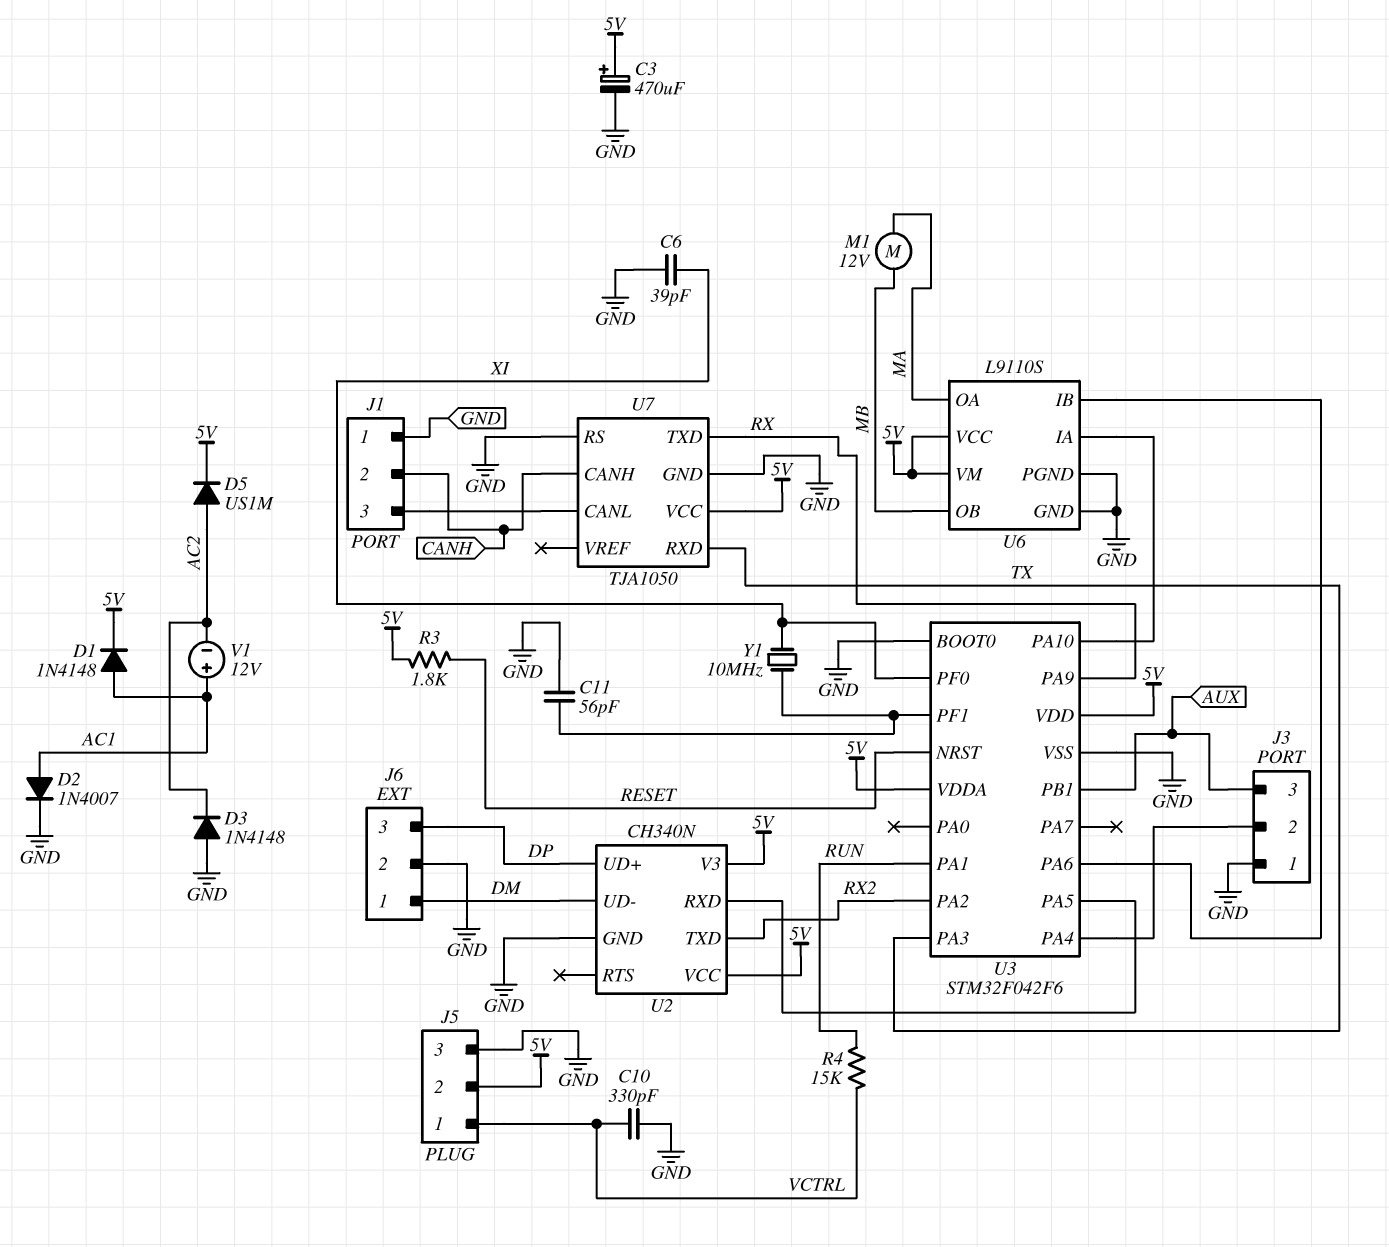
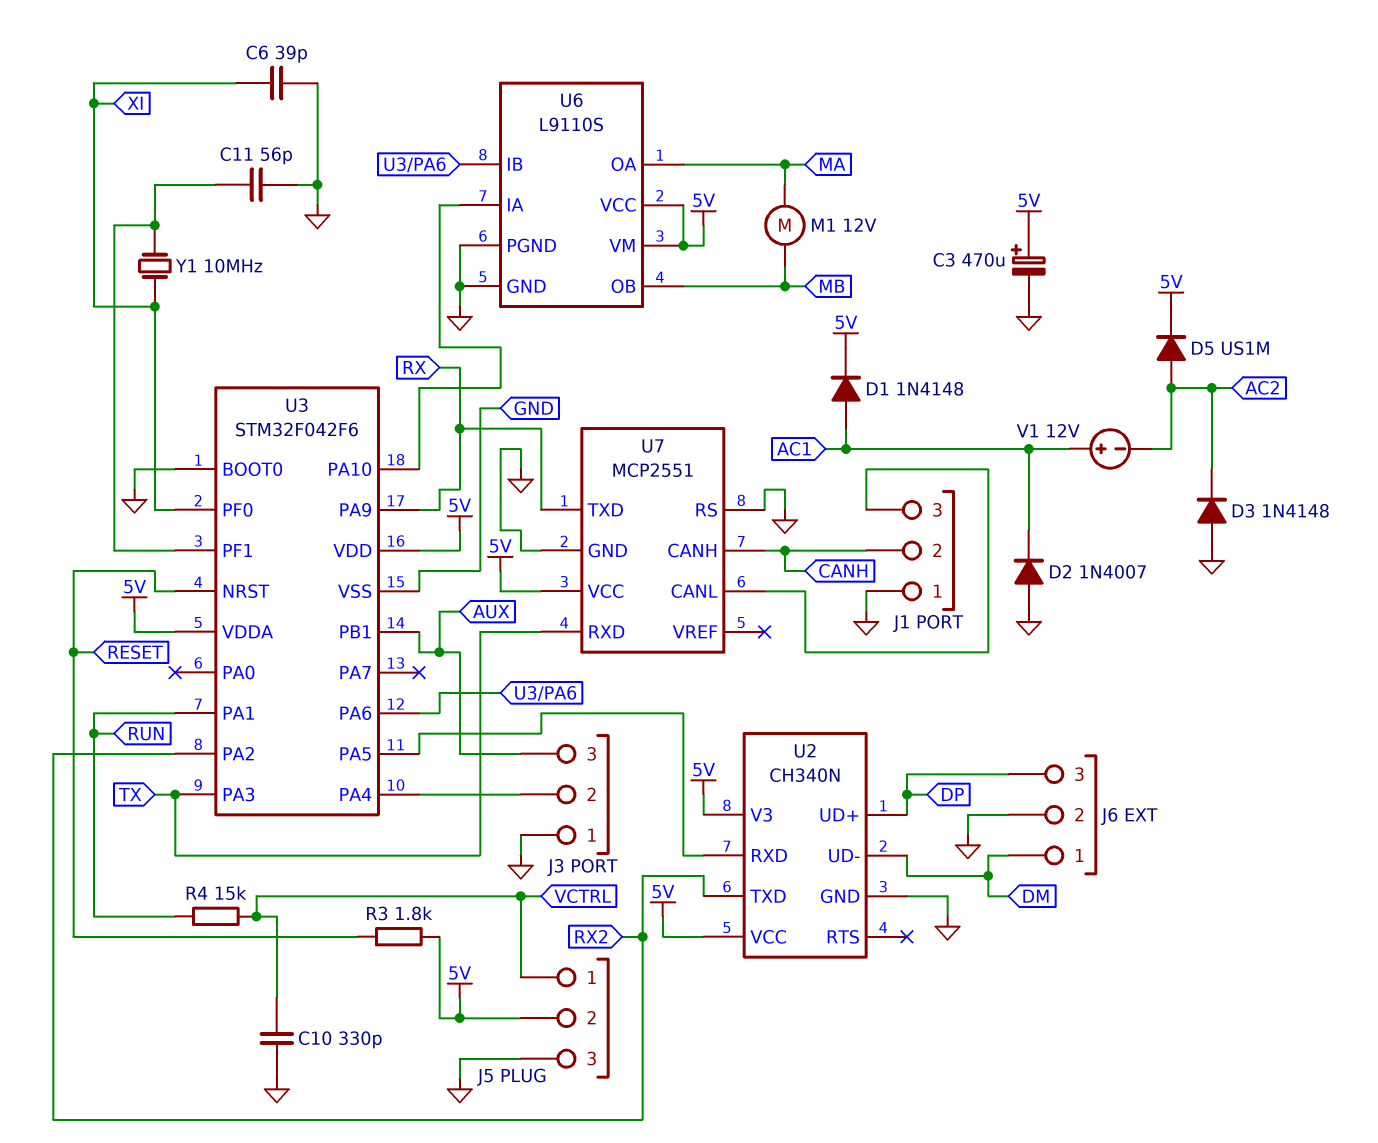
D2: diode 1N4007 (A AC1, K GND) -> diode 1N4007 (A GND, K AC1)
U7: TJA1050 -> MCP2551

